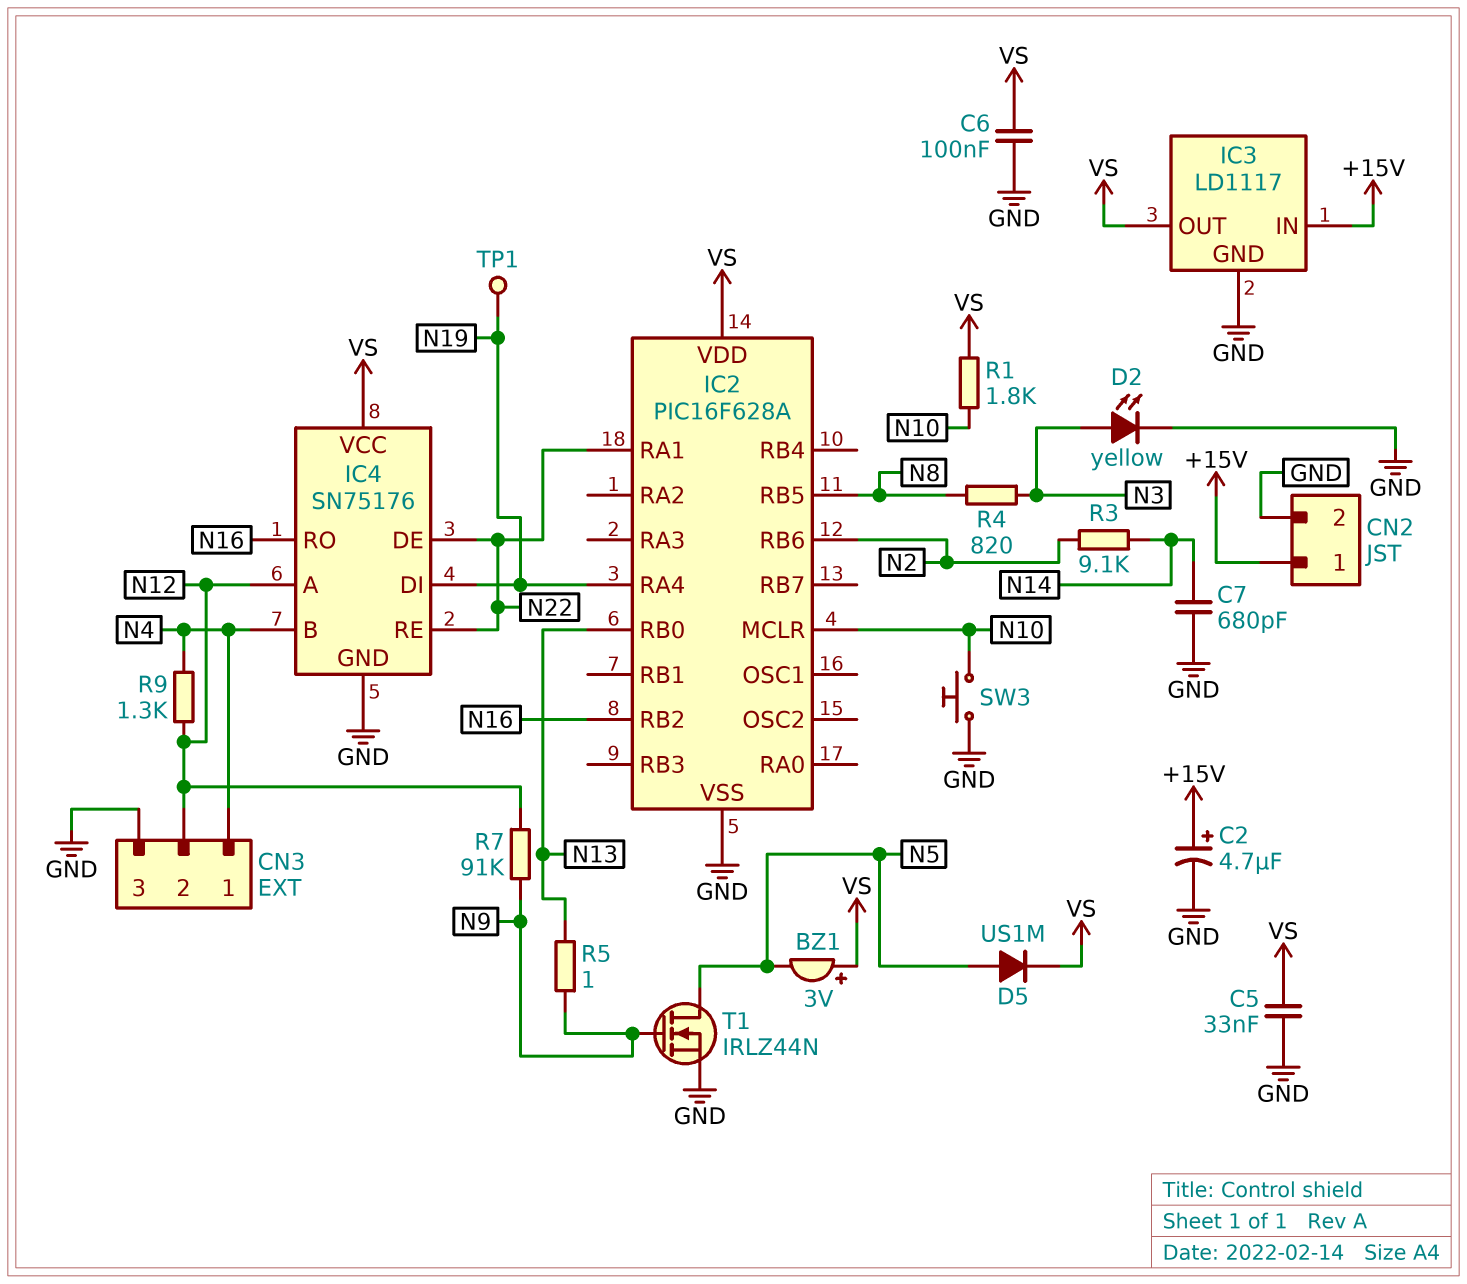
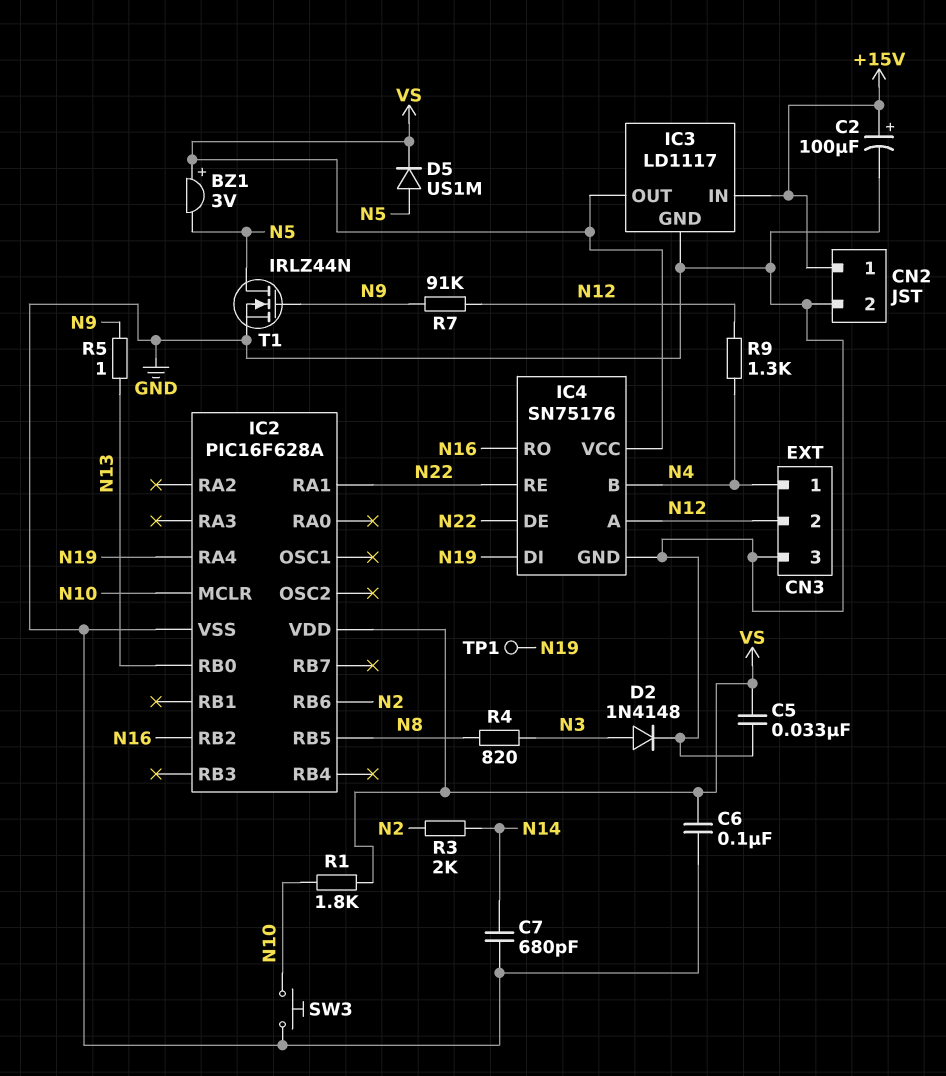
C2: 4.7uF (plus +15V, minus GND) -> 100uF (plus +15V, minus GND)
D2: LED yellow (A N3, K GND) -> diode 1N4148 (A N3, K GND)
R3: 9.1k (N2, N14) -> 2k (N2, N14)

